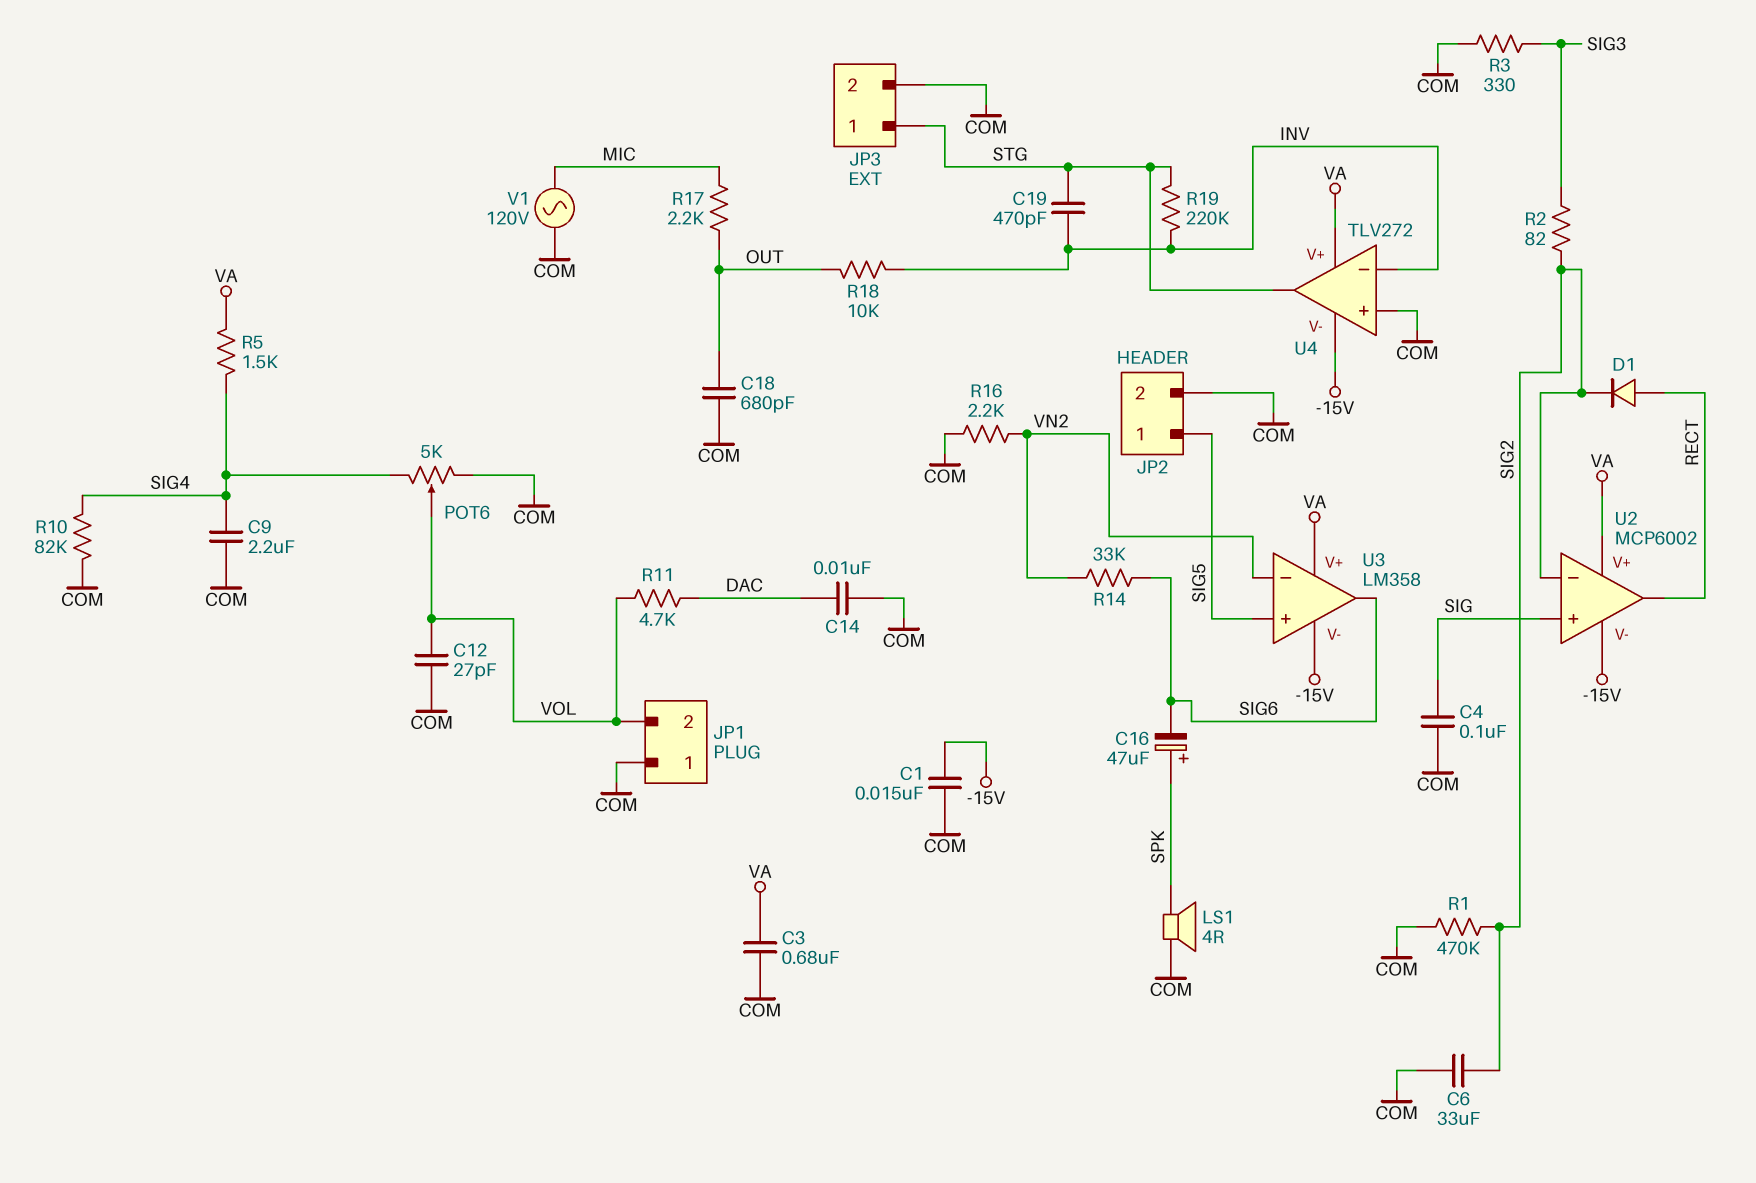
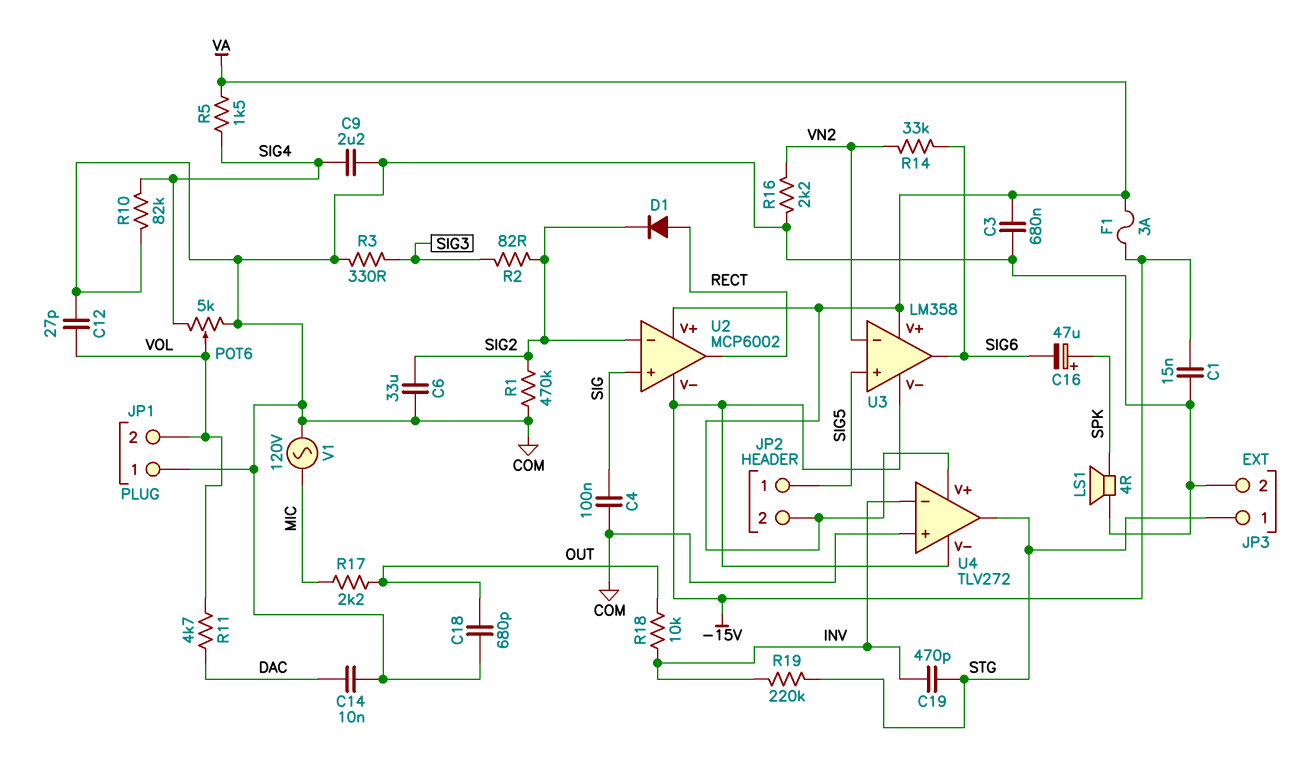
F1: none -> 3A (-15V, VA)
JP2 pin 2: COM -> VA

